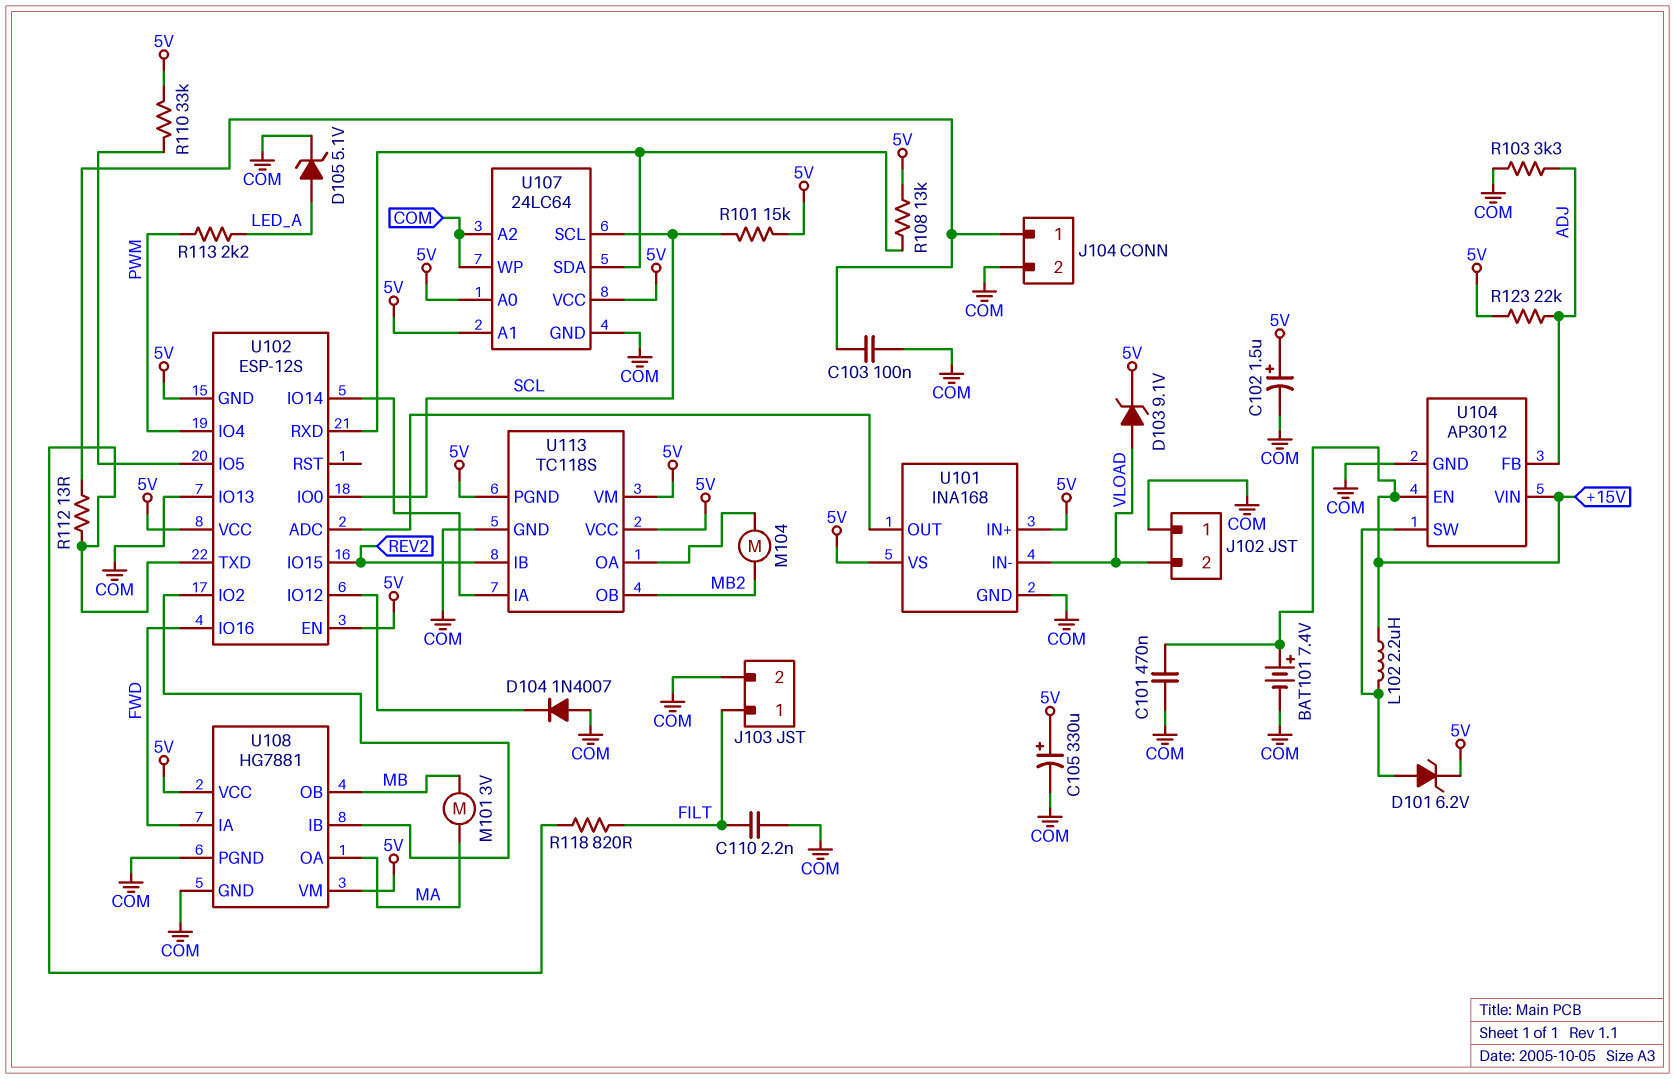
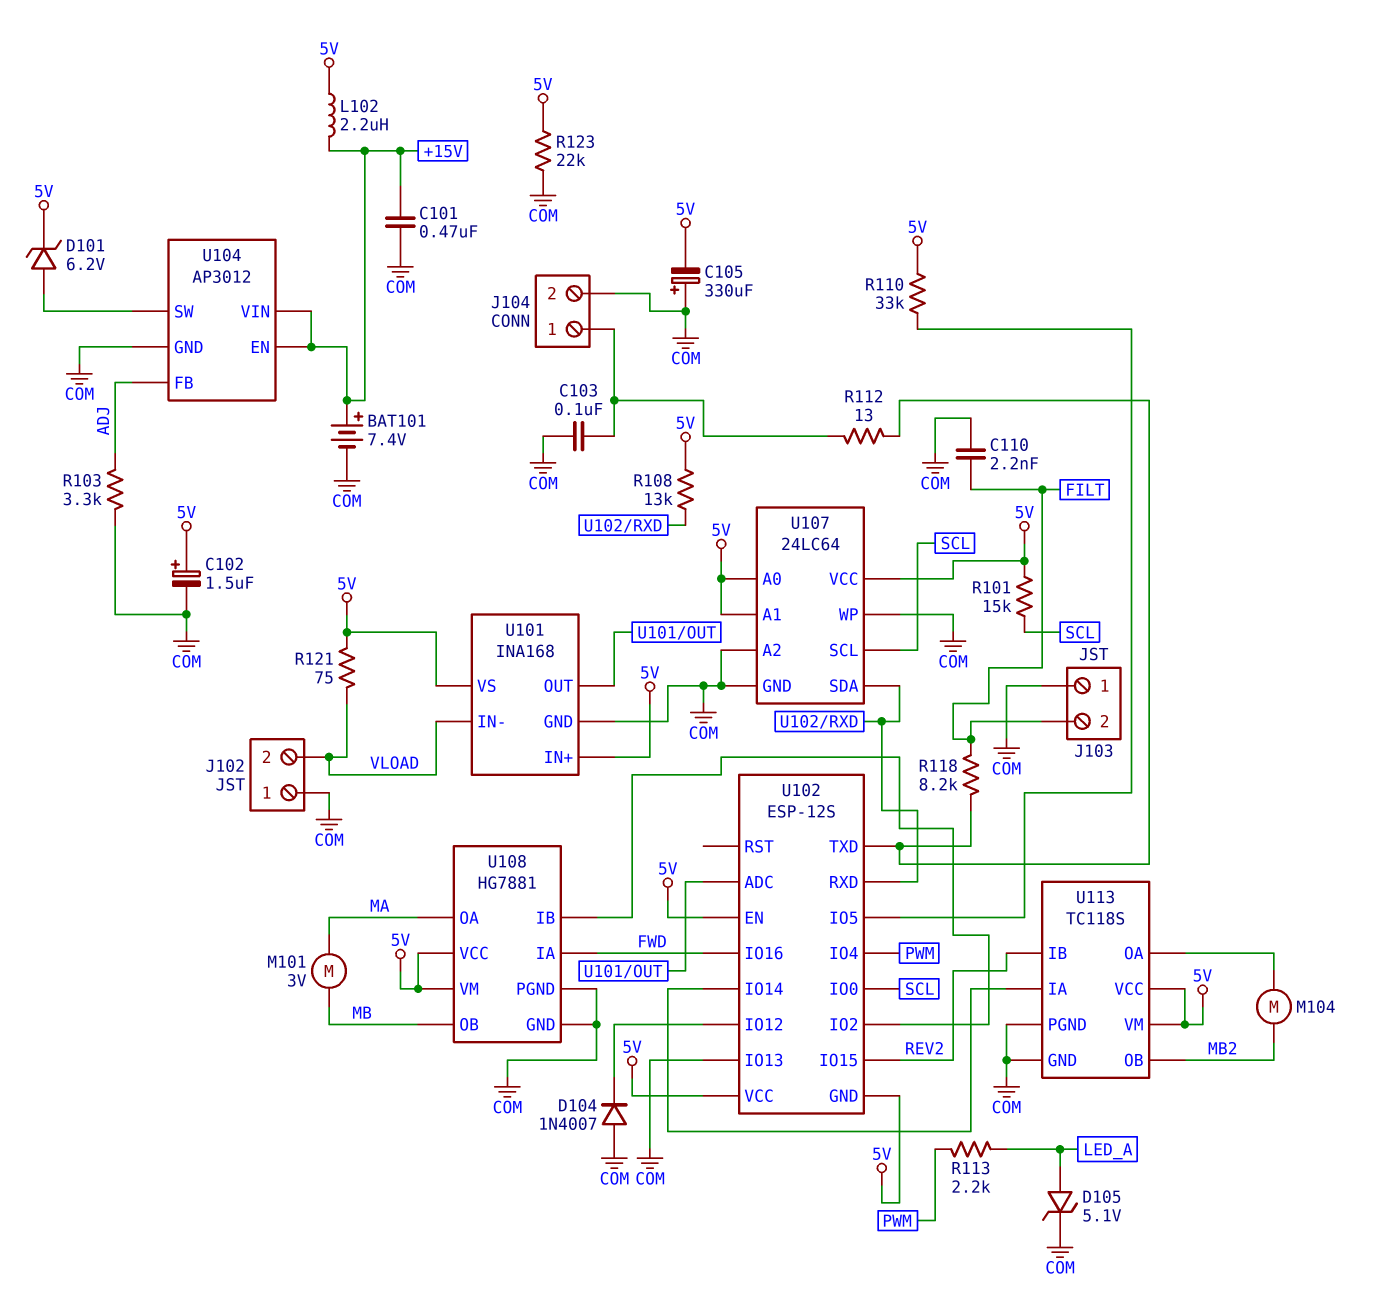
C105: 330uF (plus 5V, minus COM) -> 330uF (plus COM, minus 5V)
D103: zener 9.1V (A VLOAD, K 5V) -> none
J103 pin 1: FILT -> COM
J103 pin 2: COM -> FILT
L102: 2.2uH (+15V, U104/SW) -> 2.2uH (+15V, 5V)
R118: 820 (FILT, U102/TXD) -> 8.2k (FILT, U102/TXD)
R121: none -> 75 (5V, VLOAD)
R123: 22k (5V, ADJ) -> 22k (5V, COM)
U113 pin PGND: 5V -> COM

